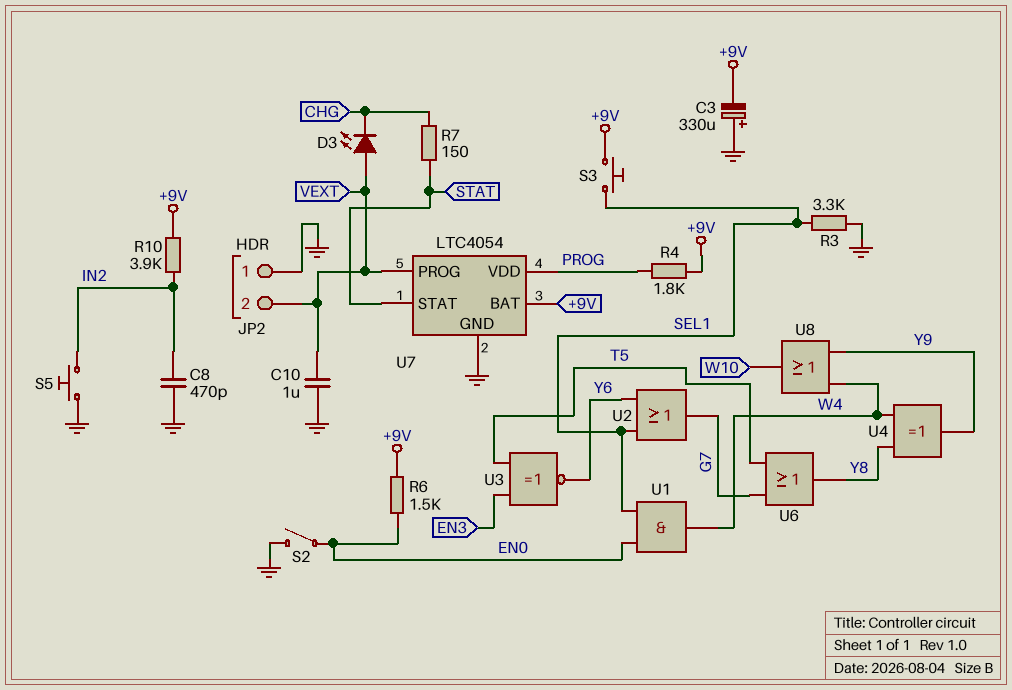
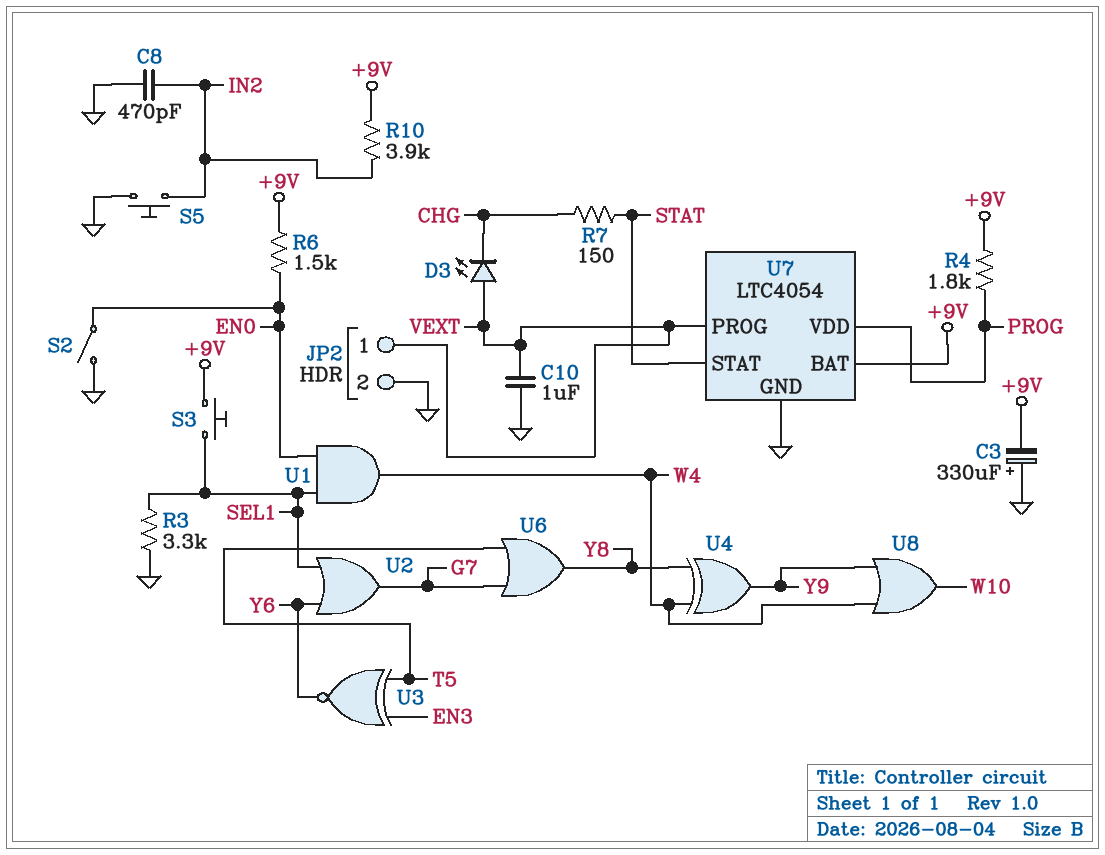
JP2 pin 1: GND -> VEXT
JP2 pin 2: VEXT -> GND

